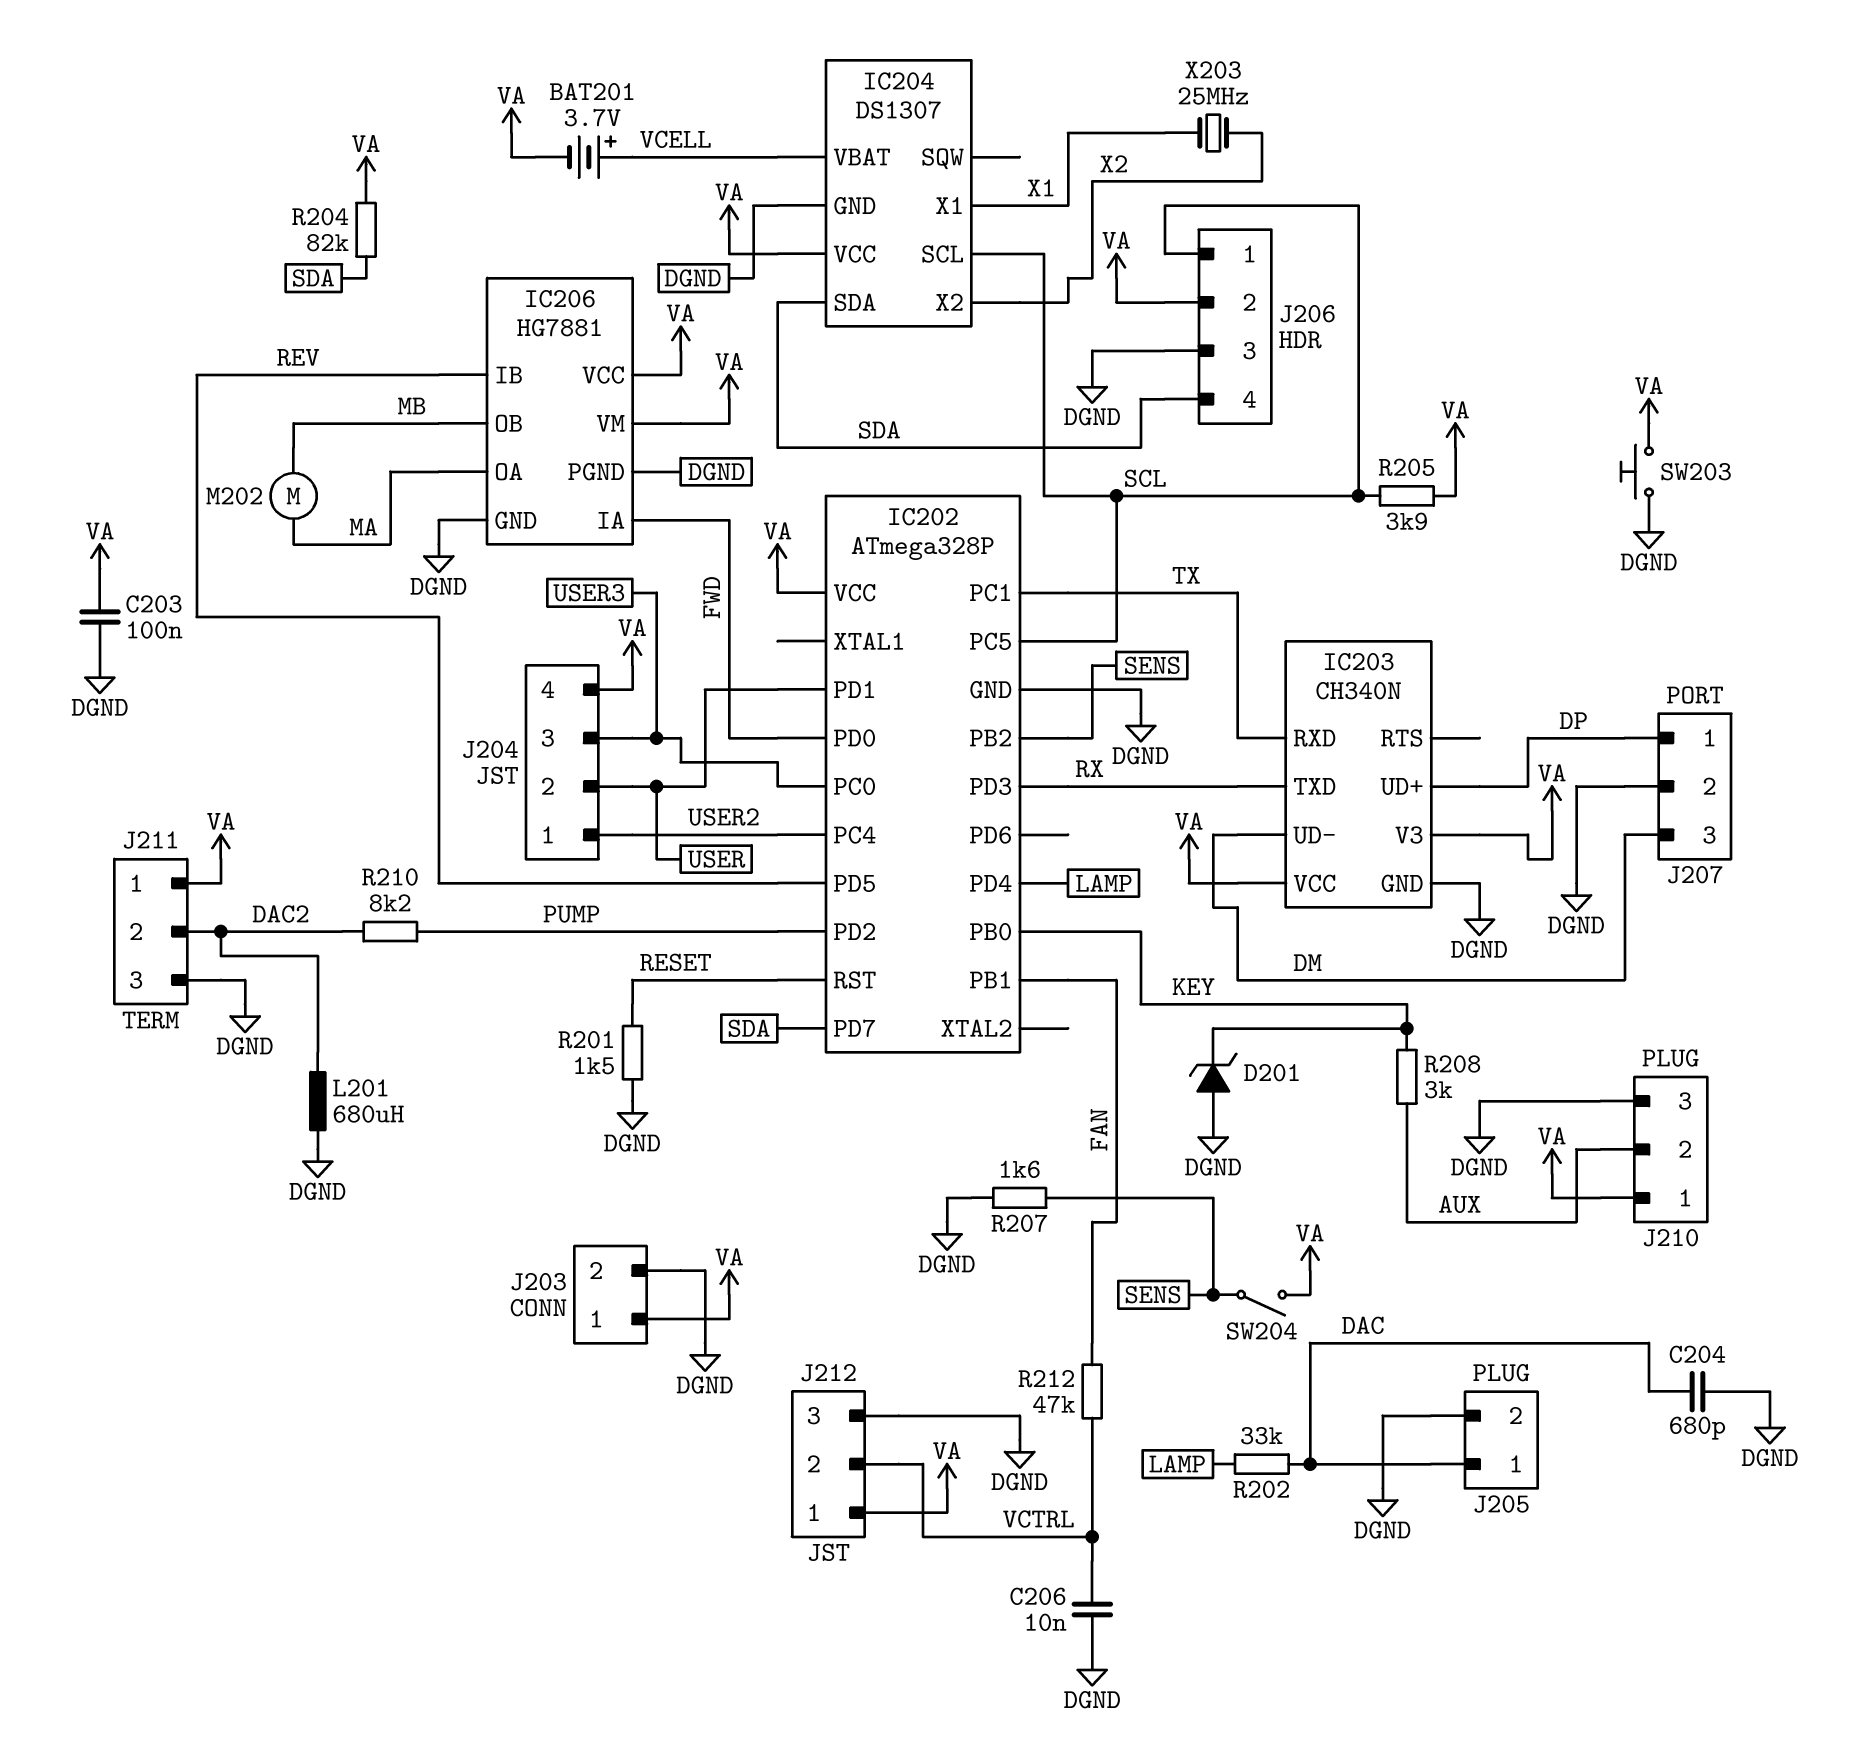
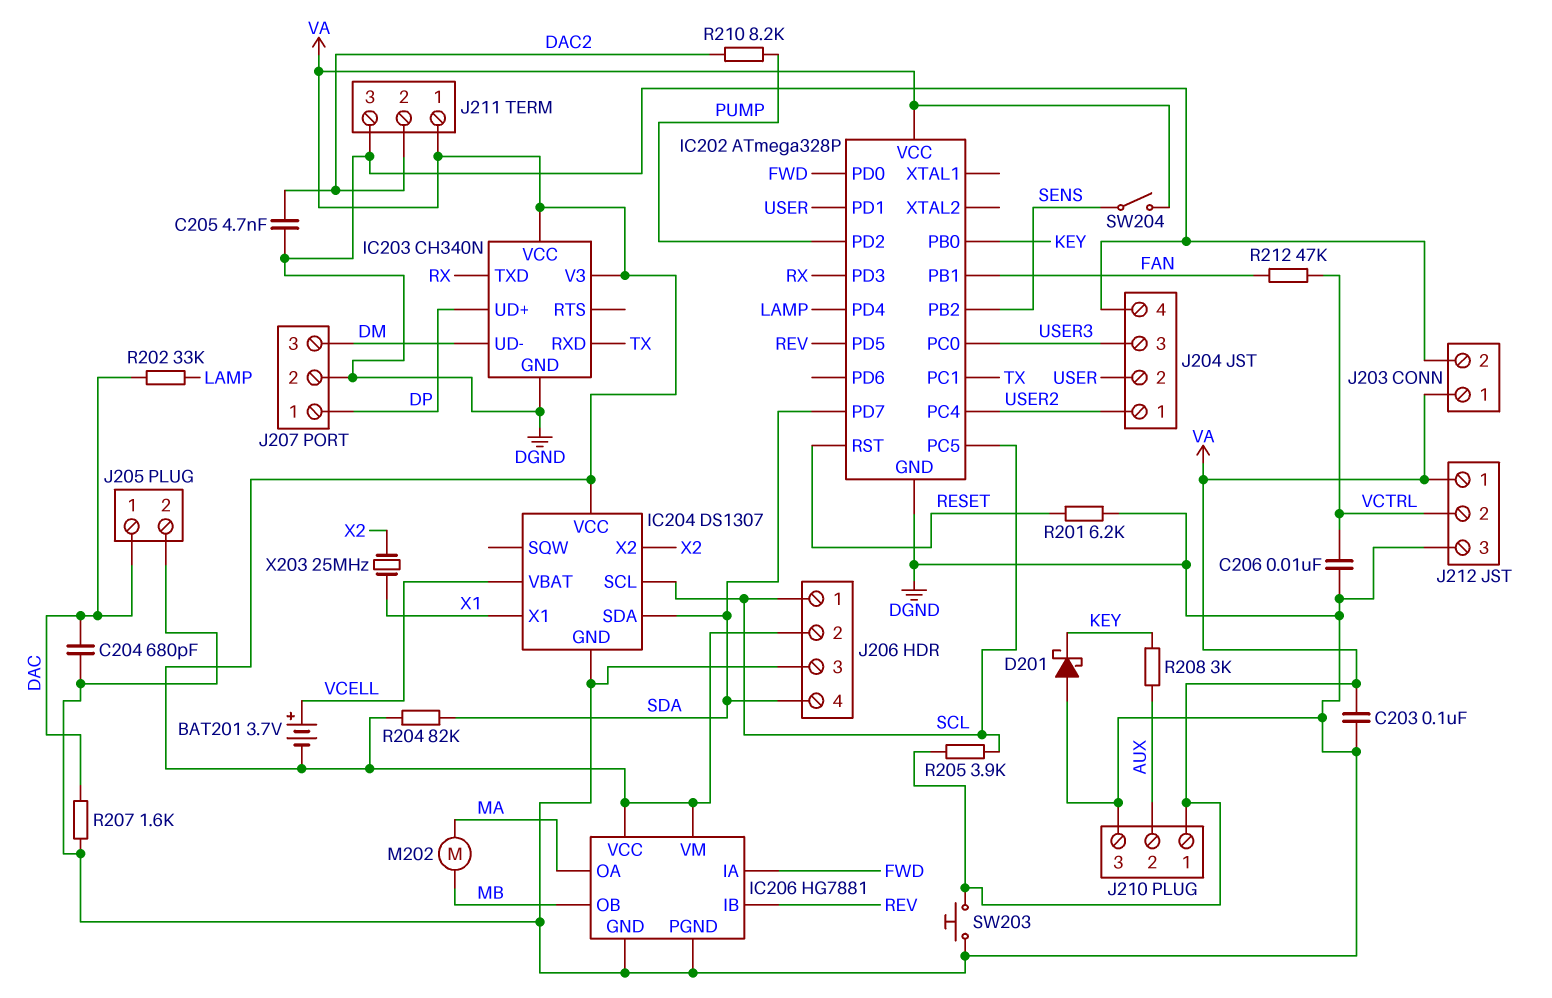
C205: none -> 4.7nF (DAC2, DGND)
D201: zener (A DGND, K KEY) -> schottky (A DGND, K KEY)
J204 pin 4: VA -> DGND
L201: 680uH (DAC2, DGND) -> none
R201: 1.5k (DGND, RESET) -> 6.2k (DGND, RESET)
R207: 1.6k (DGND, SENS) -> 1.6k (DAC, DGND)

